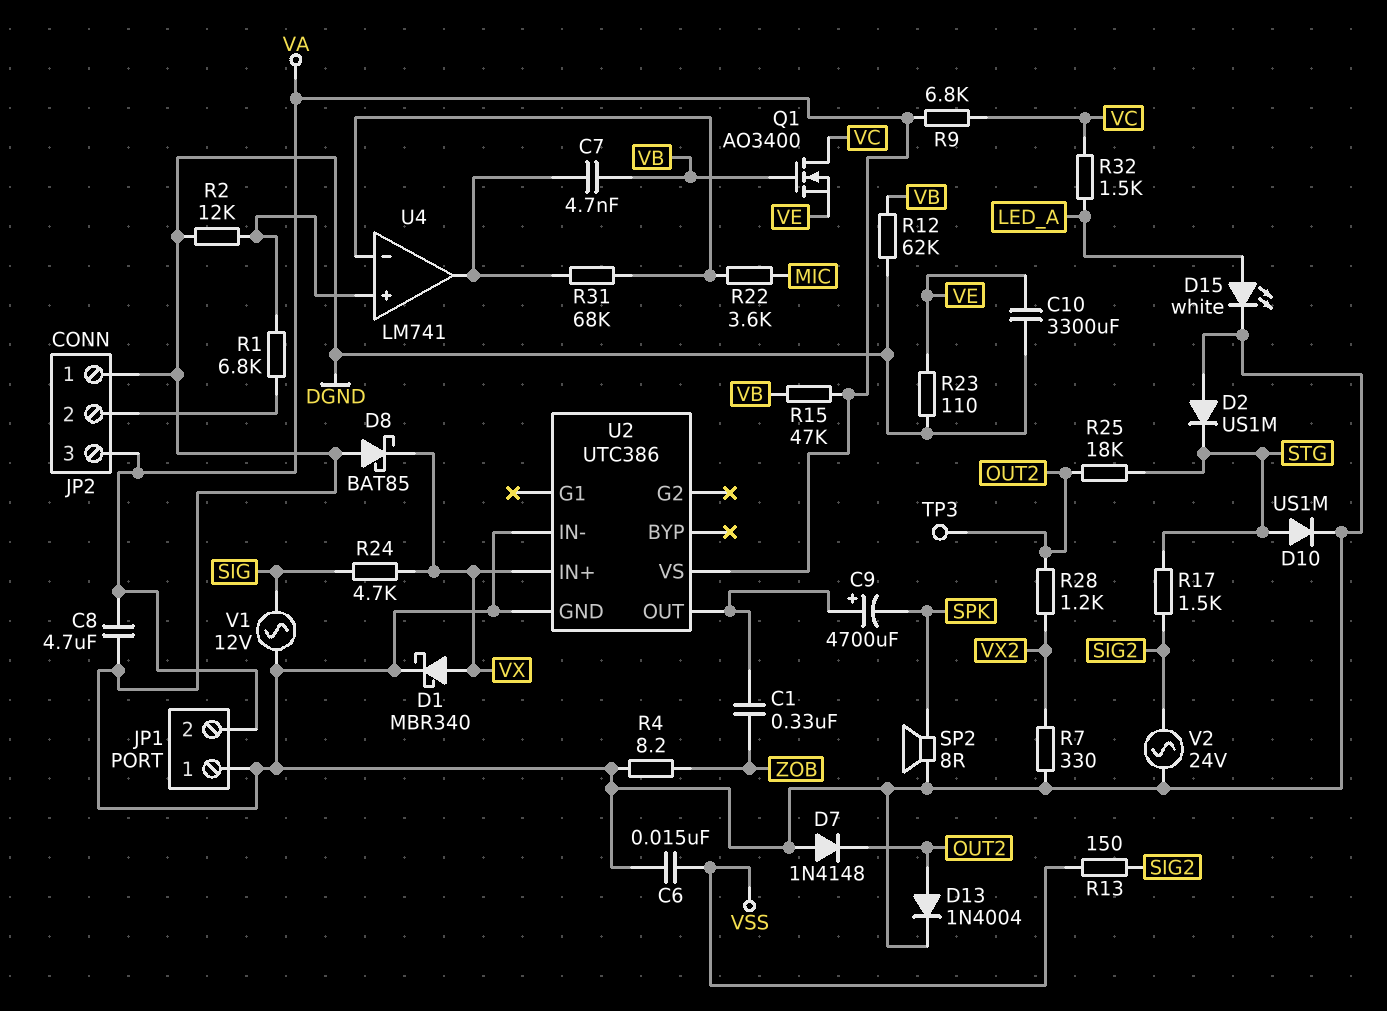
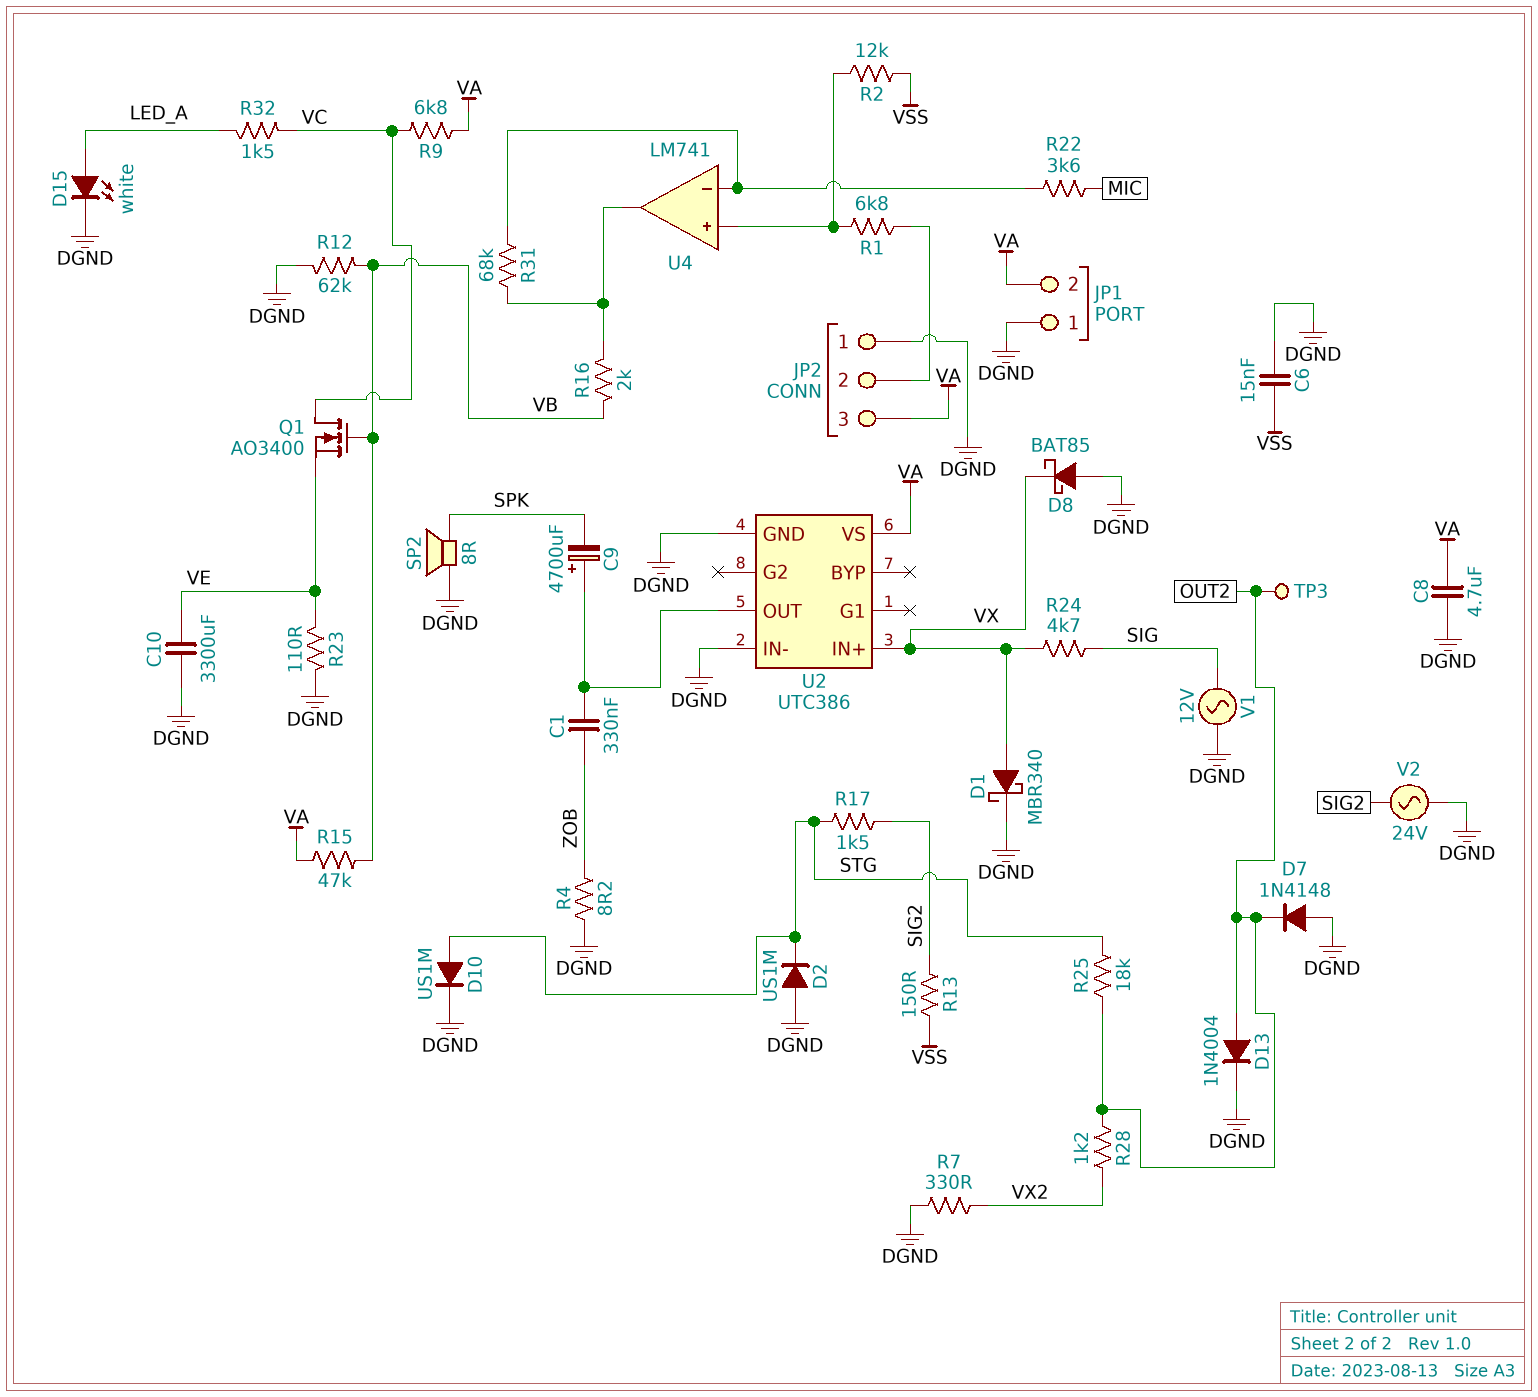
C7: 4.7nF (U4/out, VB) -> none
R2: 12k (DGND, U4/in+) -> 12k (U4/in+, VSS)
R16: none -> 2k (U4/out, VB)

